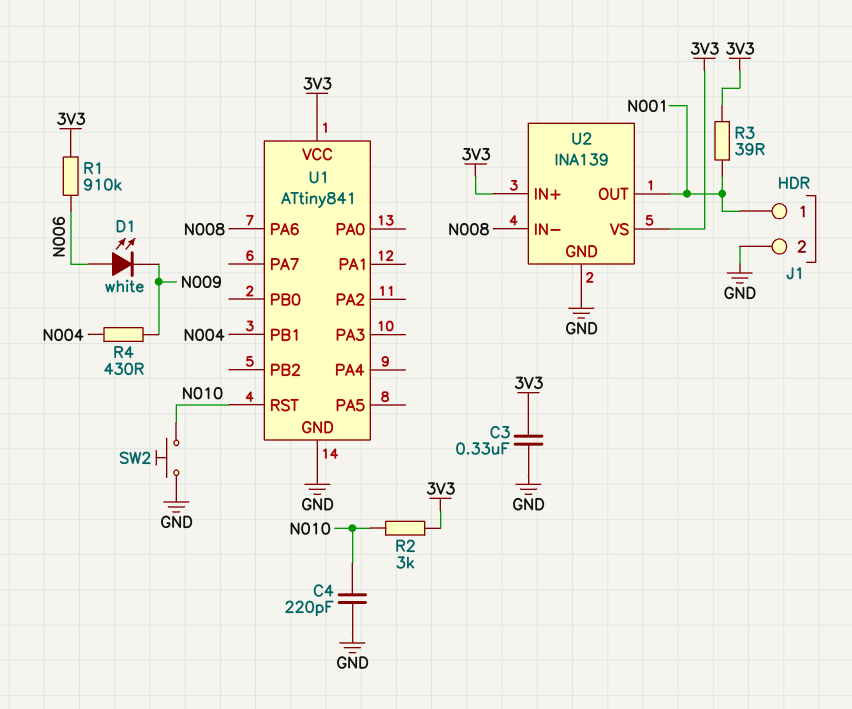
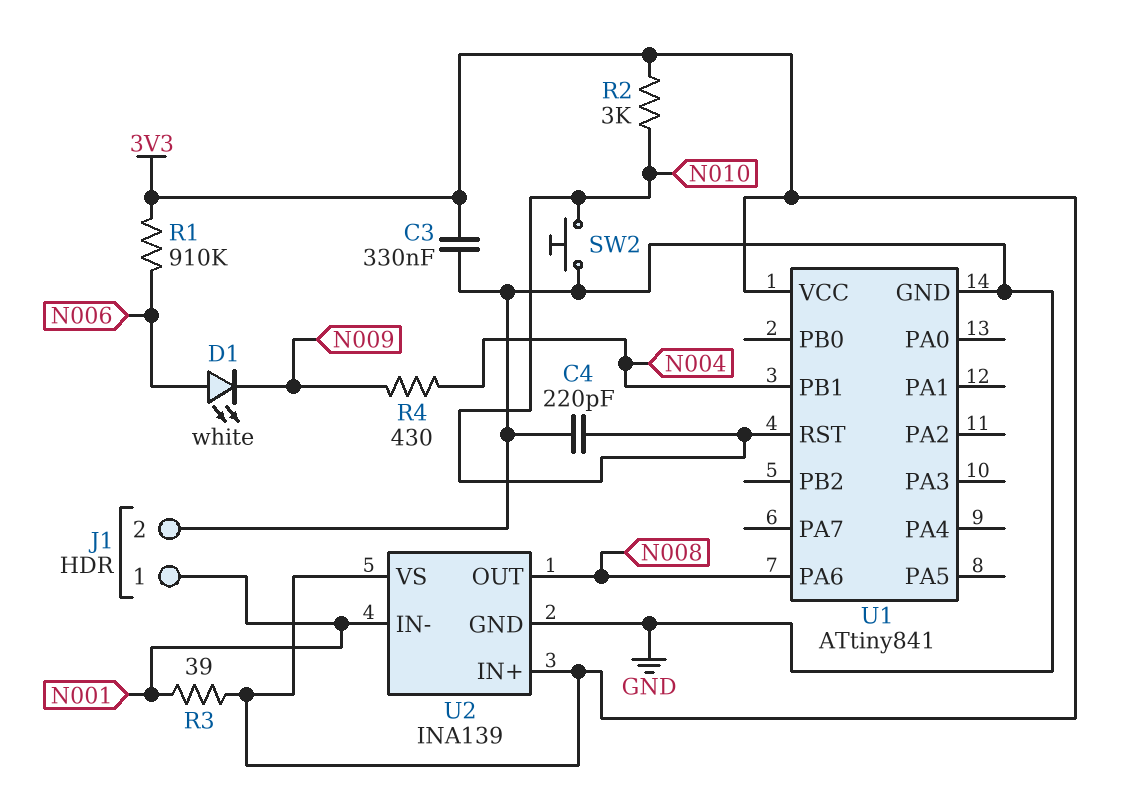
U2 pin IN-: N008 -> N001
U2 pin OUT: N001 -> N008

